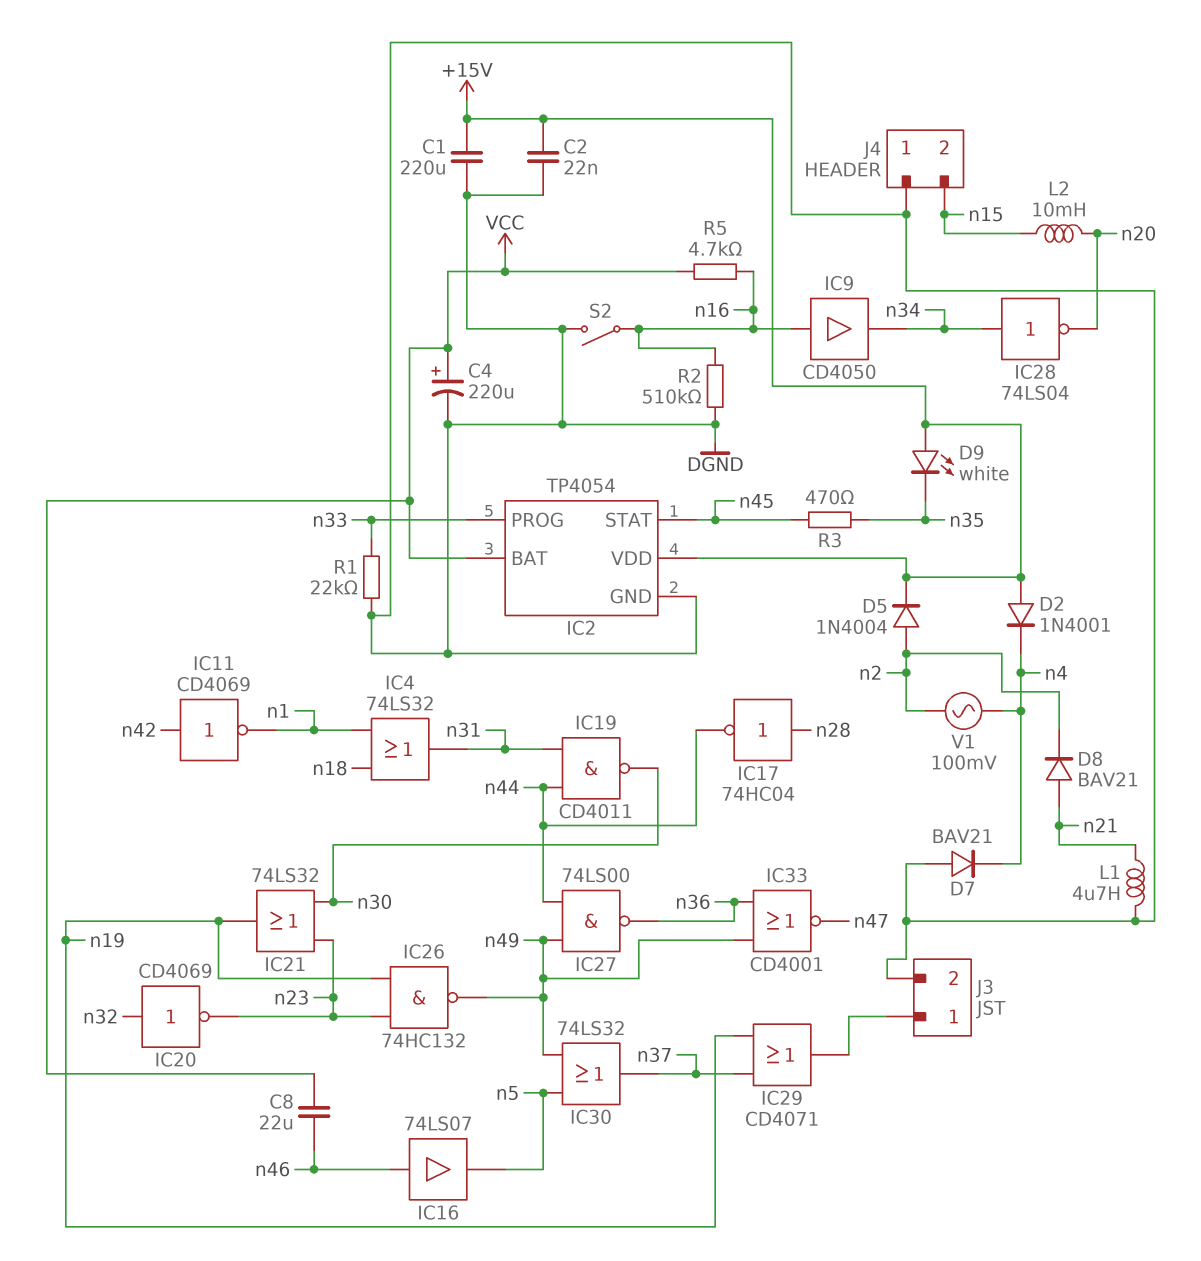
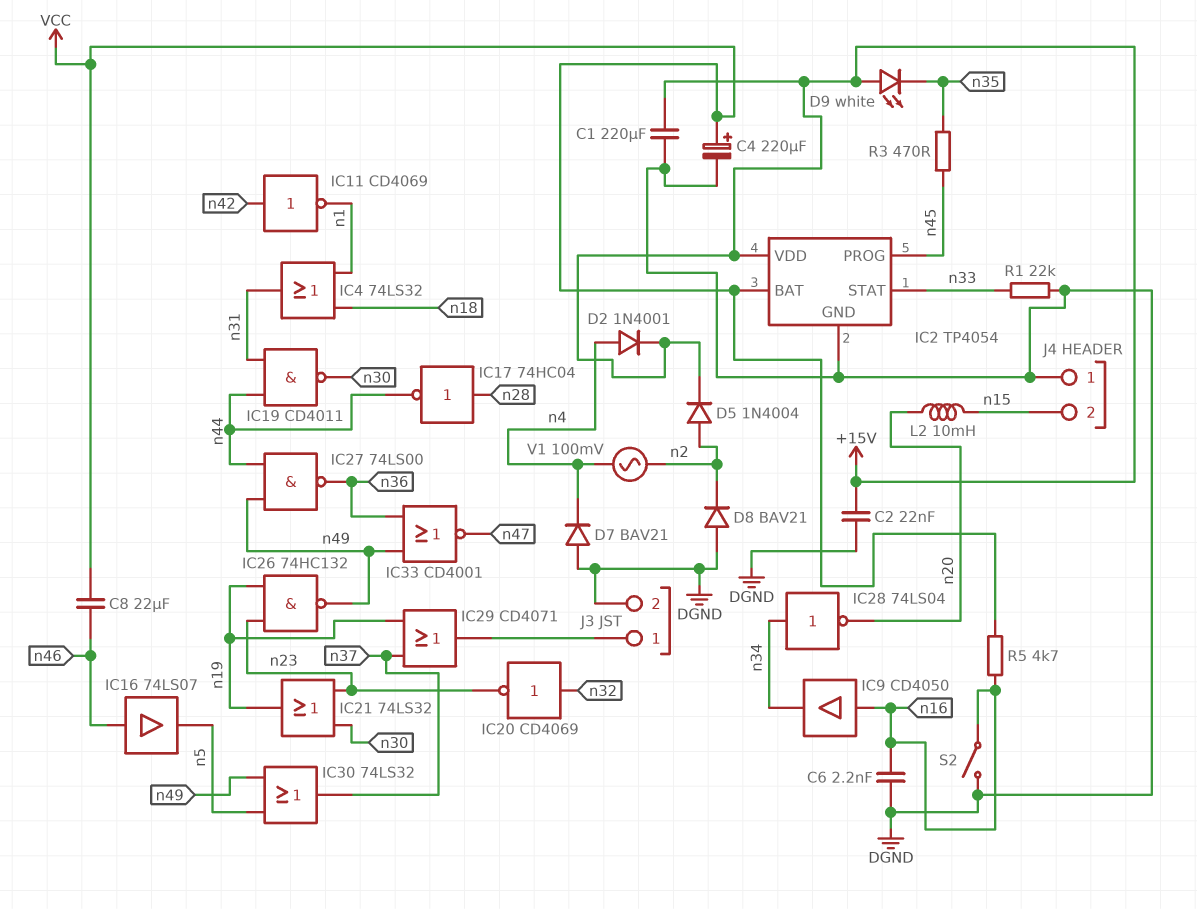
C6: none -> 2.2nF (DGND, n16)
D2: diode 1N4001 (A +15V, K n4) -> diode 1N4001 (A n4, K +15V)
D8: diode BAV21 (A n21, K n2) -> diode BAV21 (A DGND, K n2)
IC2 pin PROG: n33 -> n45
IC2 pin STAT: n45 -> n33
L1: 4.7uH (DGND, n21) -> none
R2: 510k (DGND, n16) -> none

